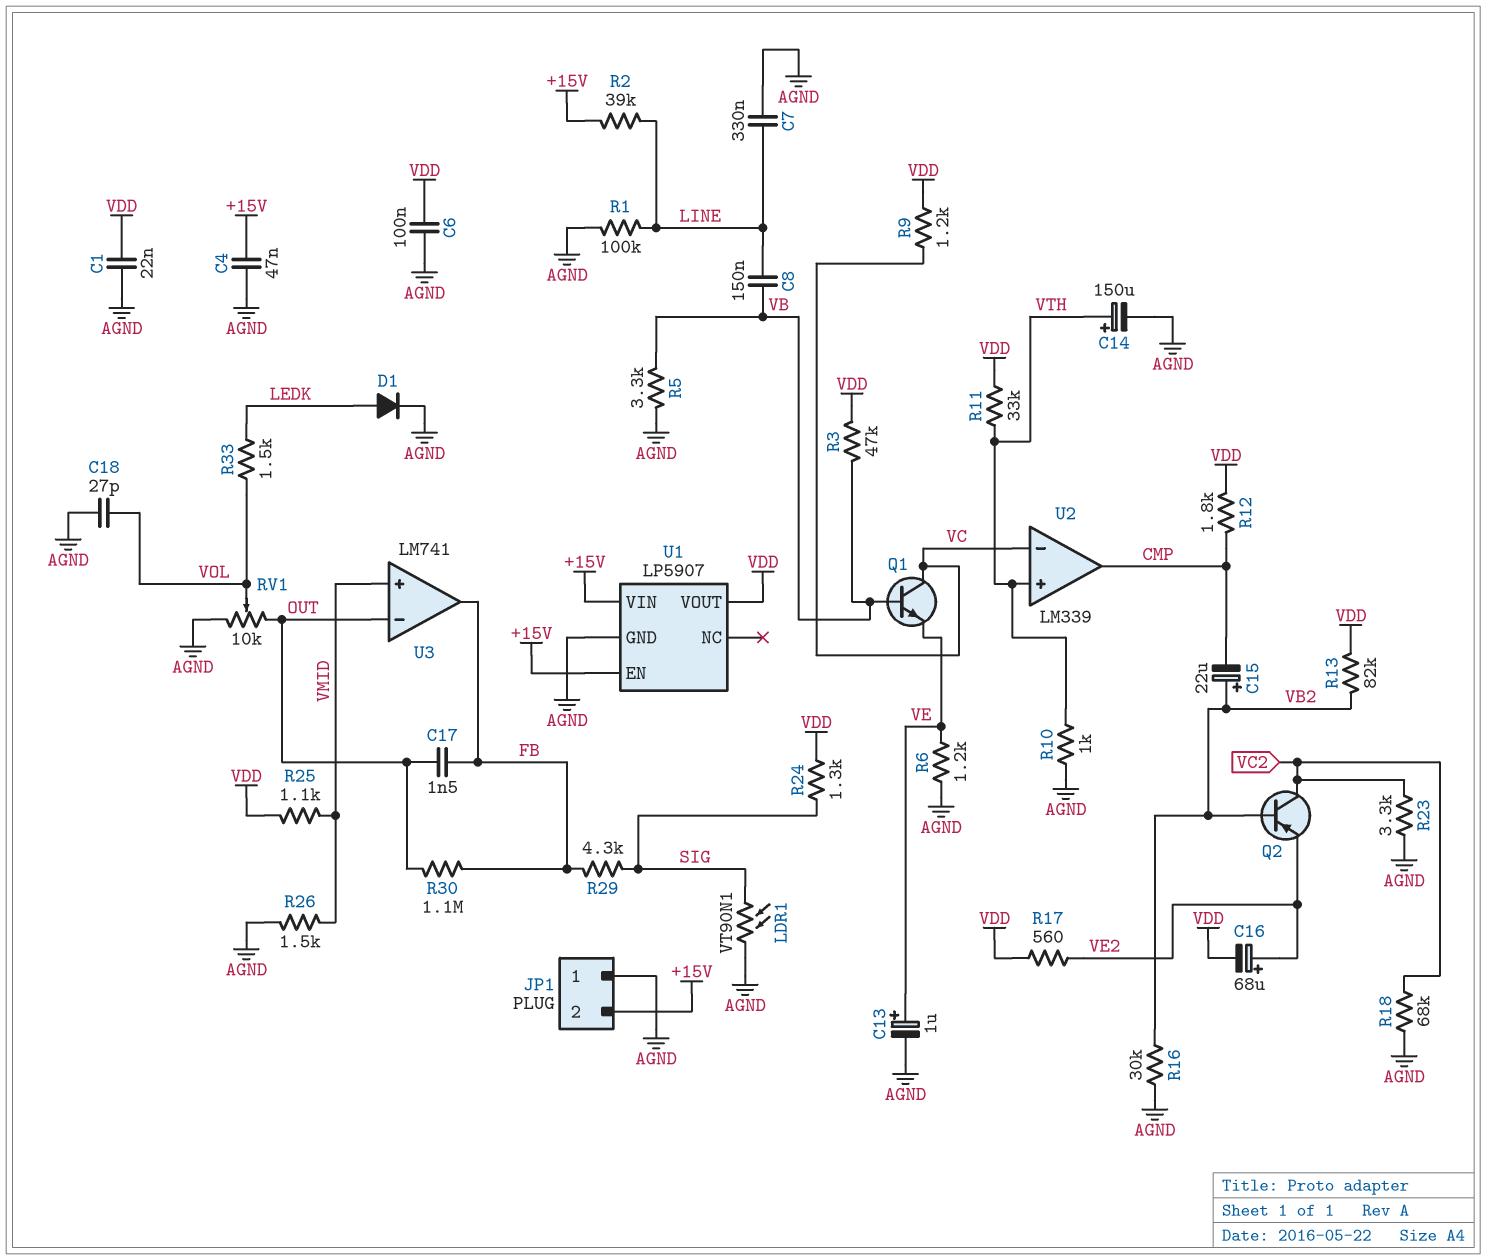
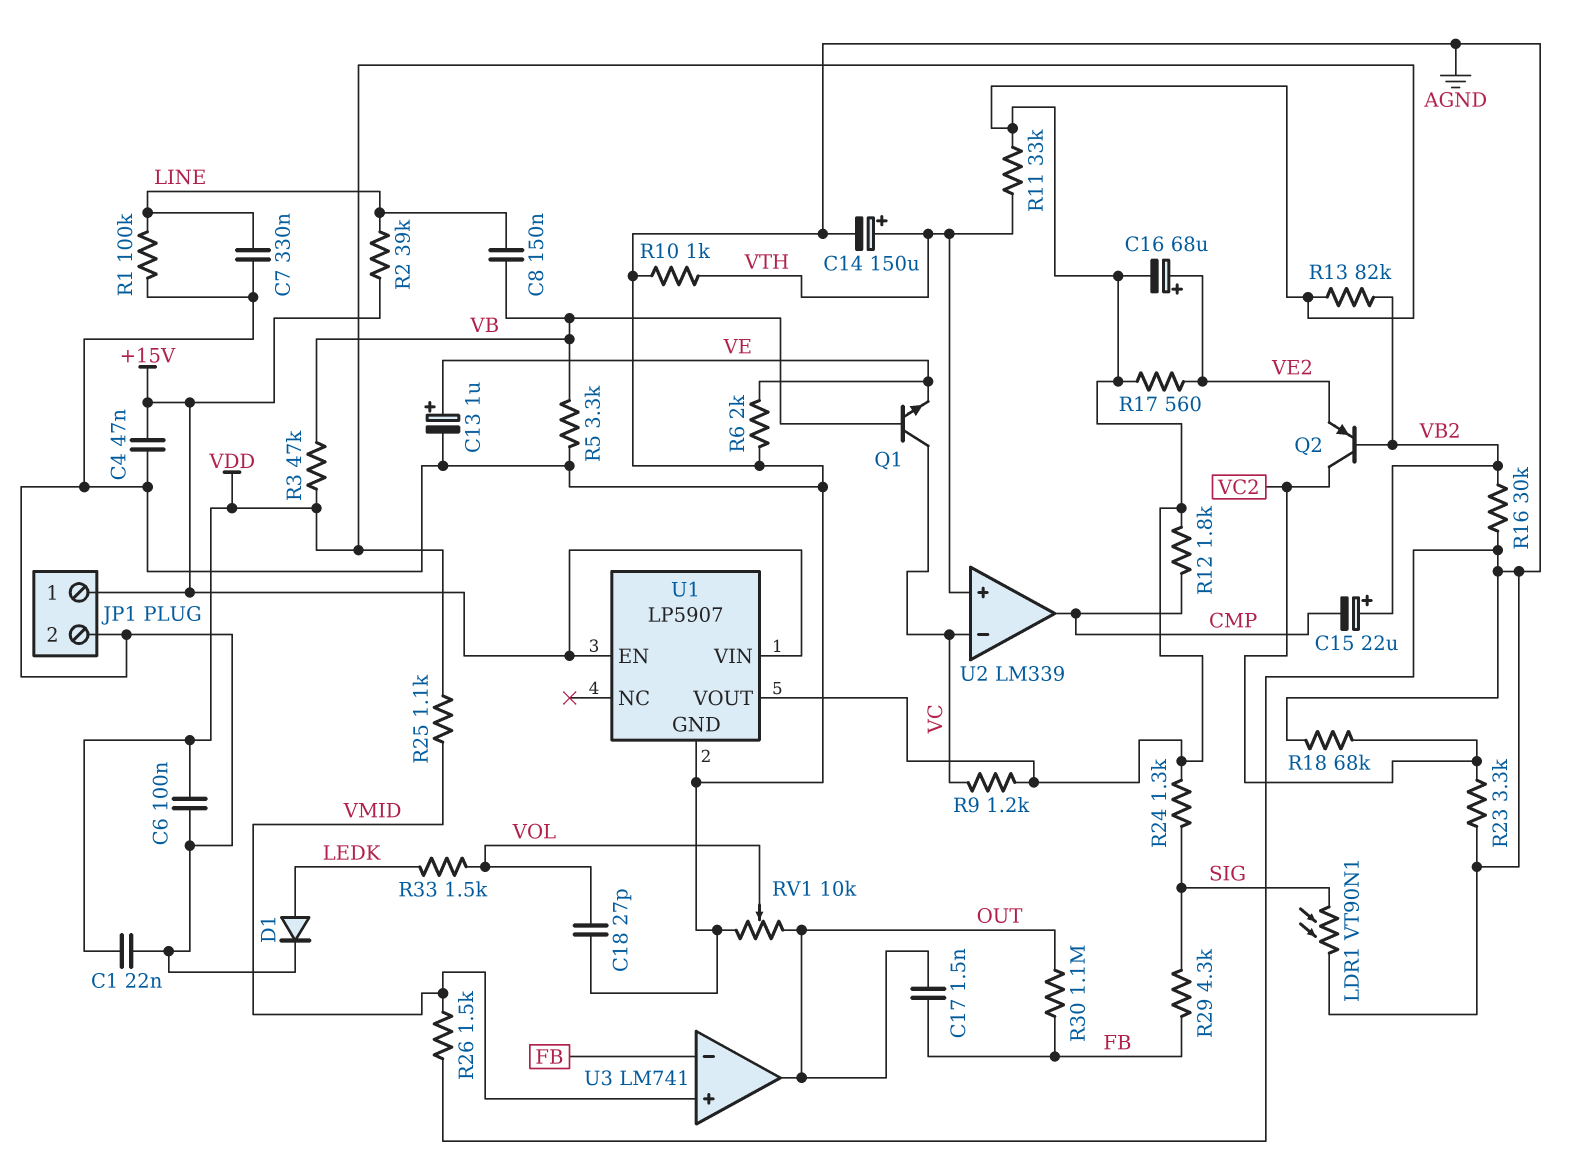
JP1 pin 1: AGND -> +15V
JP1 pin 2: +15V -> AGND
R6: 1.2k (AGND, VE) -> 2k (AGND, VE)
U3 pin in-: OUT -> FB
U3 pin out: FB -> OUT

